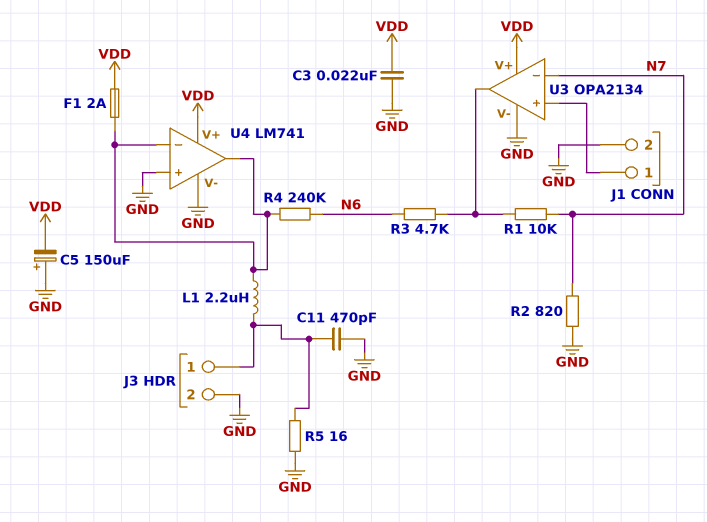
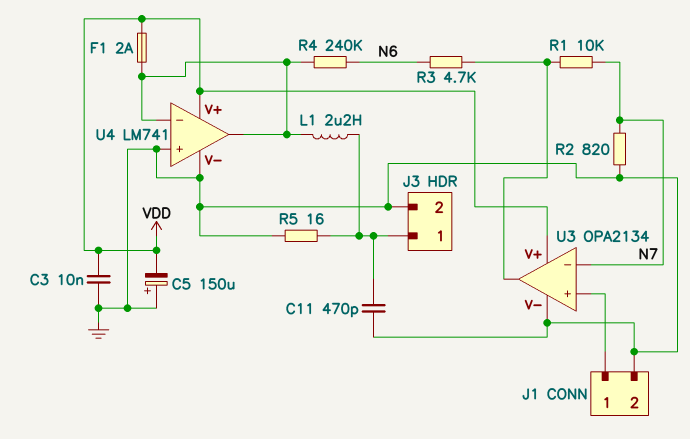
C3: 22nF (GND, VDD) -> 10nF (GND, VDD)

